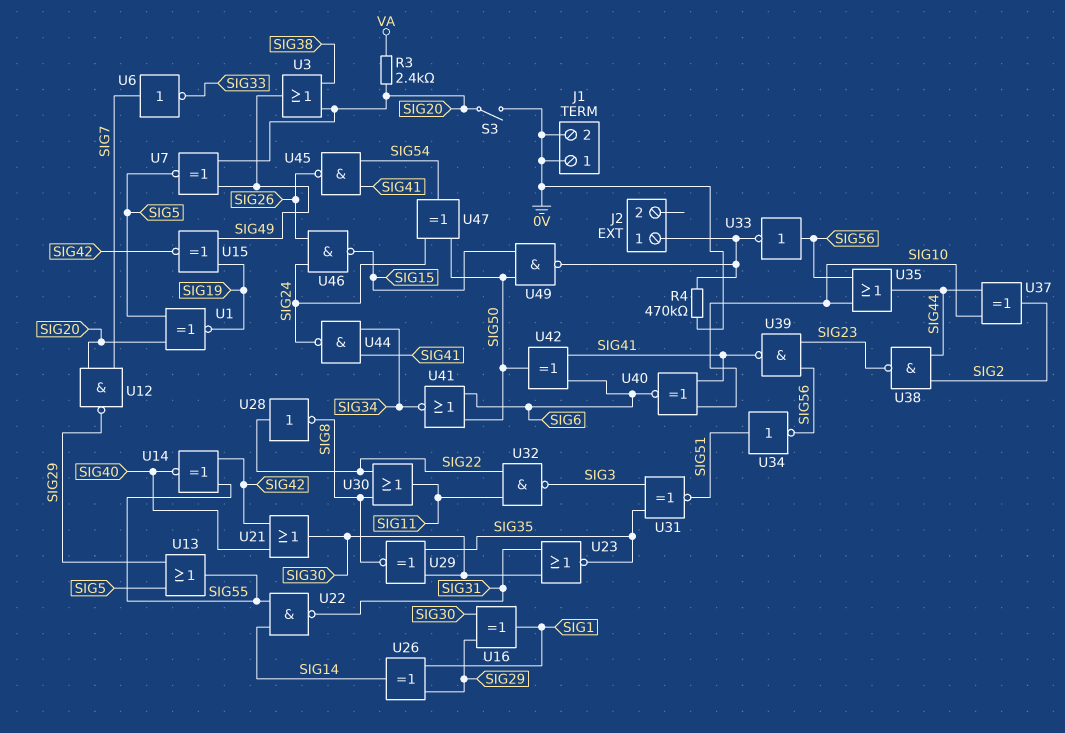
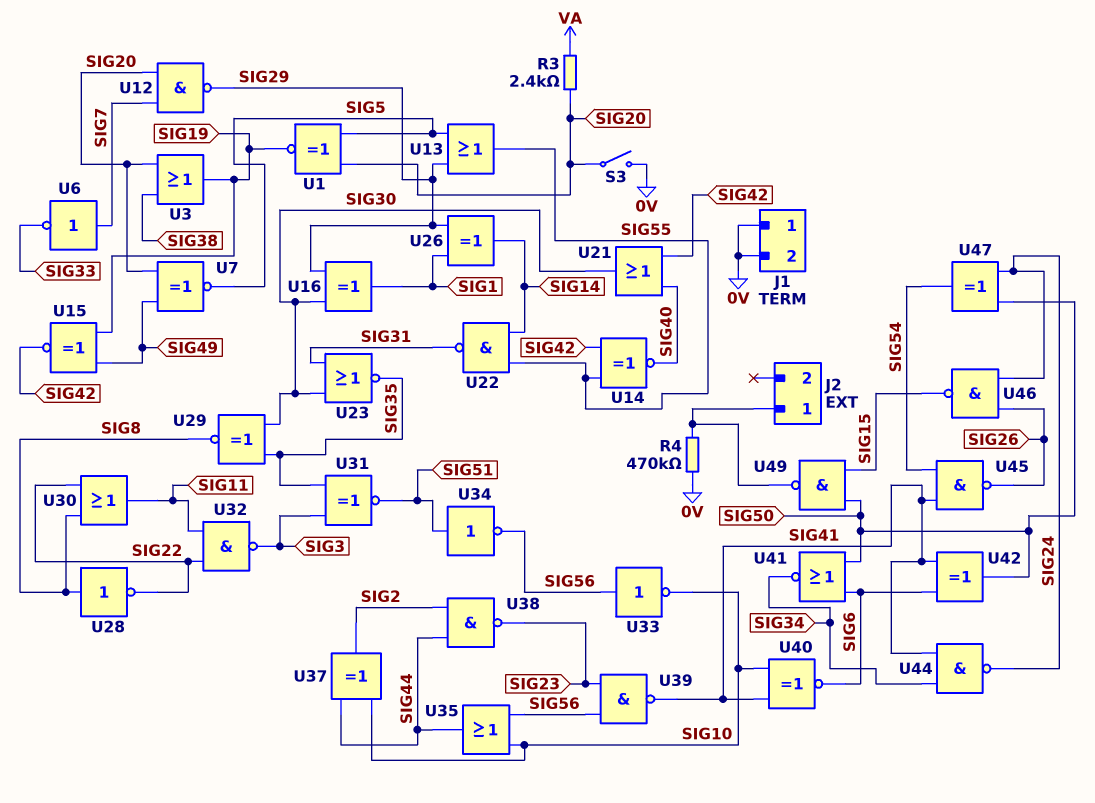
U3: OR (in SIG20, in SIG38, out SIG49) -> OR (in SIG20, in SIG38, out SIG19)
U28: NOT (in SIG22, out SIG8) -> NOT (in SIG8, out SIG22)
U33: NOT (in SIG56, out J2/1) -> NOT (in SIG56, out SIG10)

